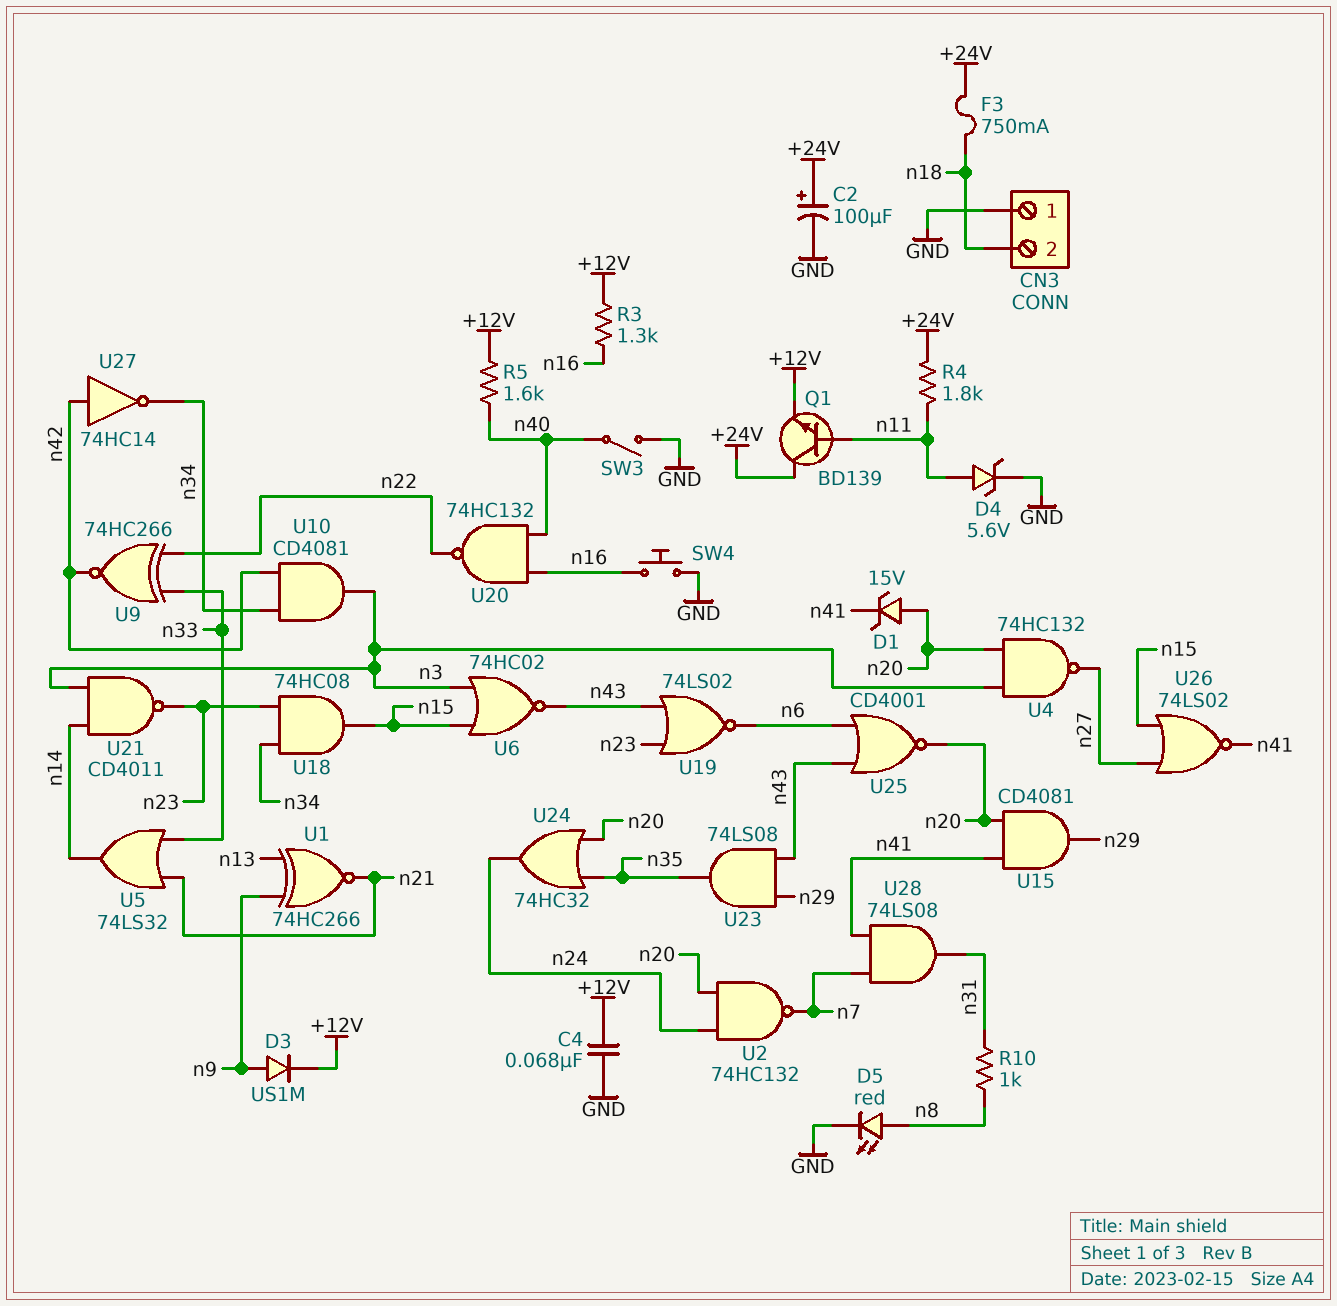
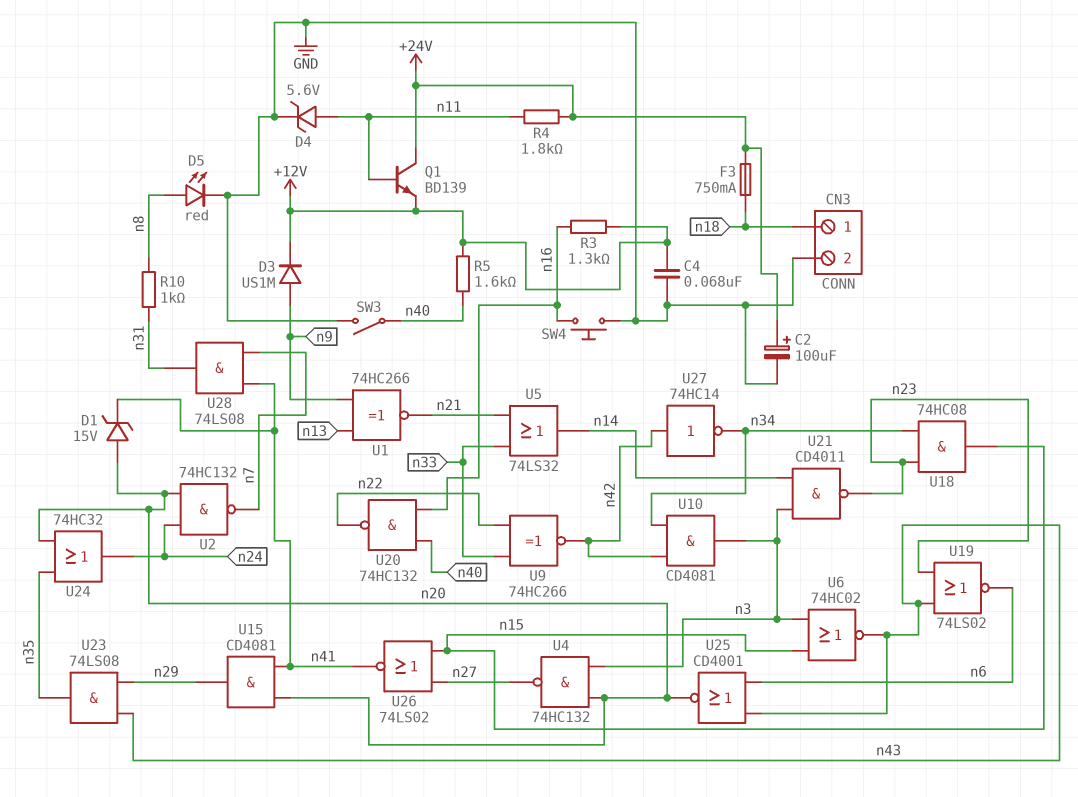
CN3 pin 1: GND -> n18
CN3 pin 2: n18 -> GND

